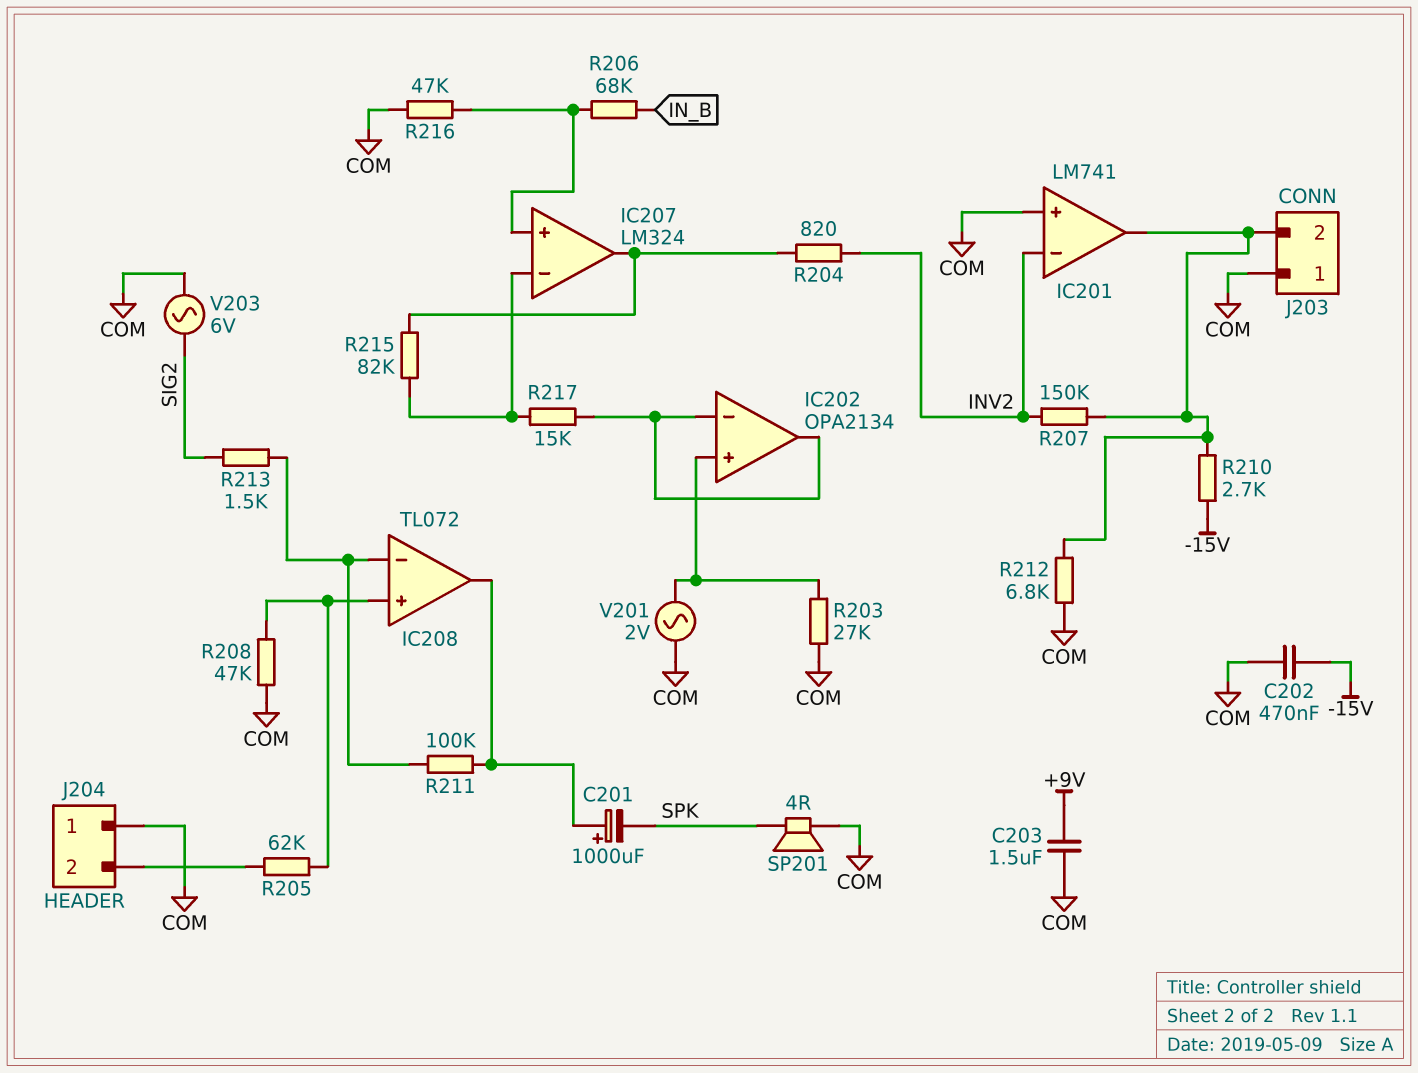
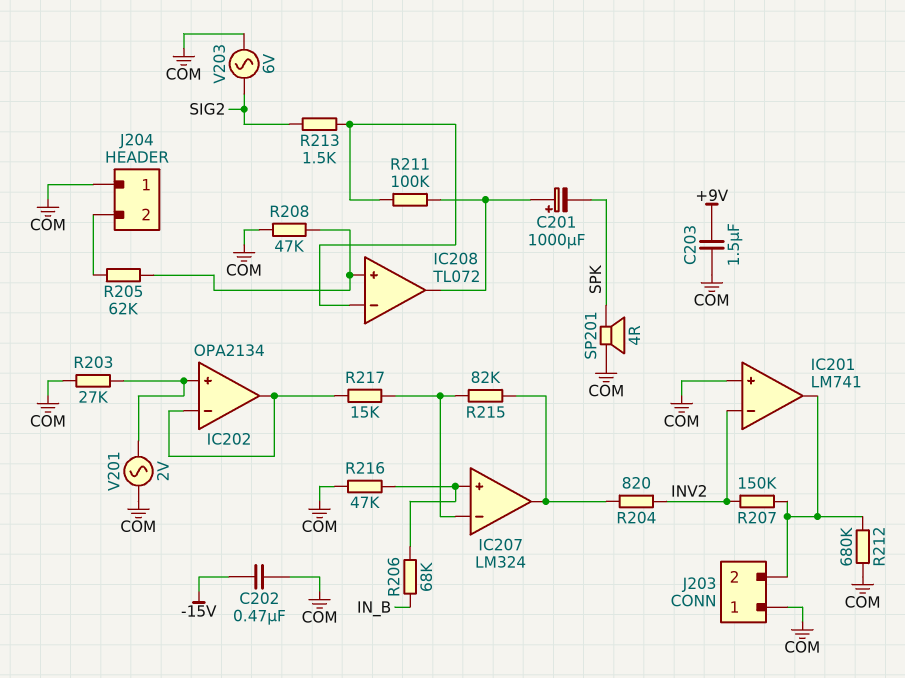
R210: 2.7k (-15V, IC201/out) -> none
R212: 6.8k (COM, IC201/out) -> 680k (COM, IC201/out)

